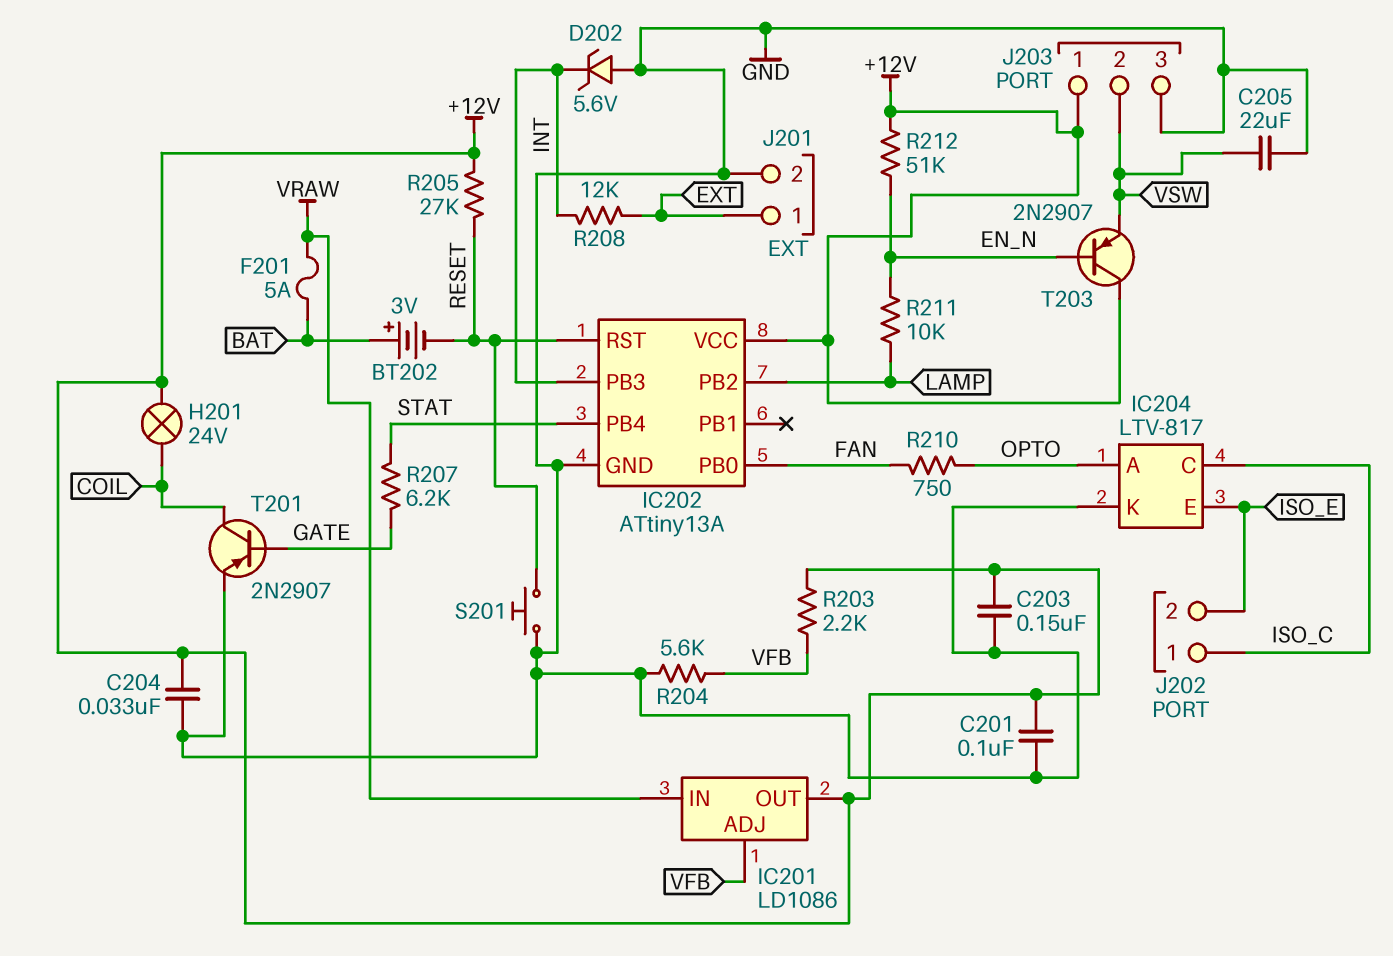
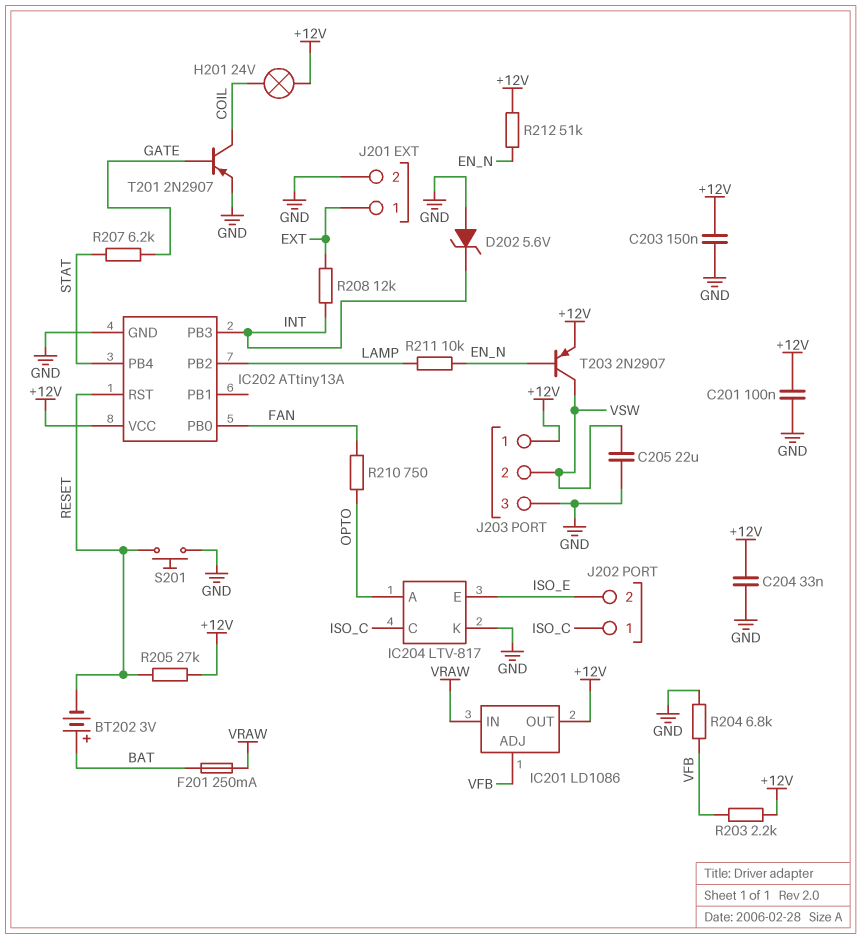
F201: 5A (BAT, VRAW) -> 250mA (BAT, VRAW)
R204: 5.6k (GND, VFB) -> 6.8k (GND, VFB)
T203: PNP 2N2907 (B EN_N, C +12V, E VSW) -> PNP 2N2907 (B EN_N, C VSW, E +12V)

